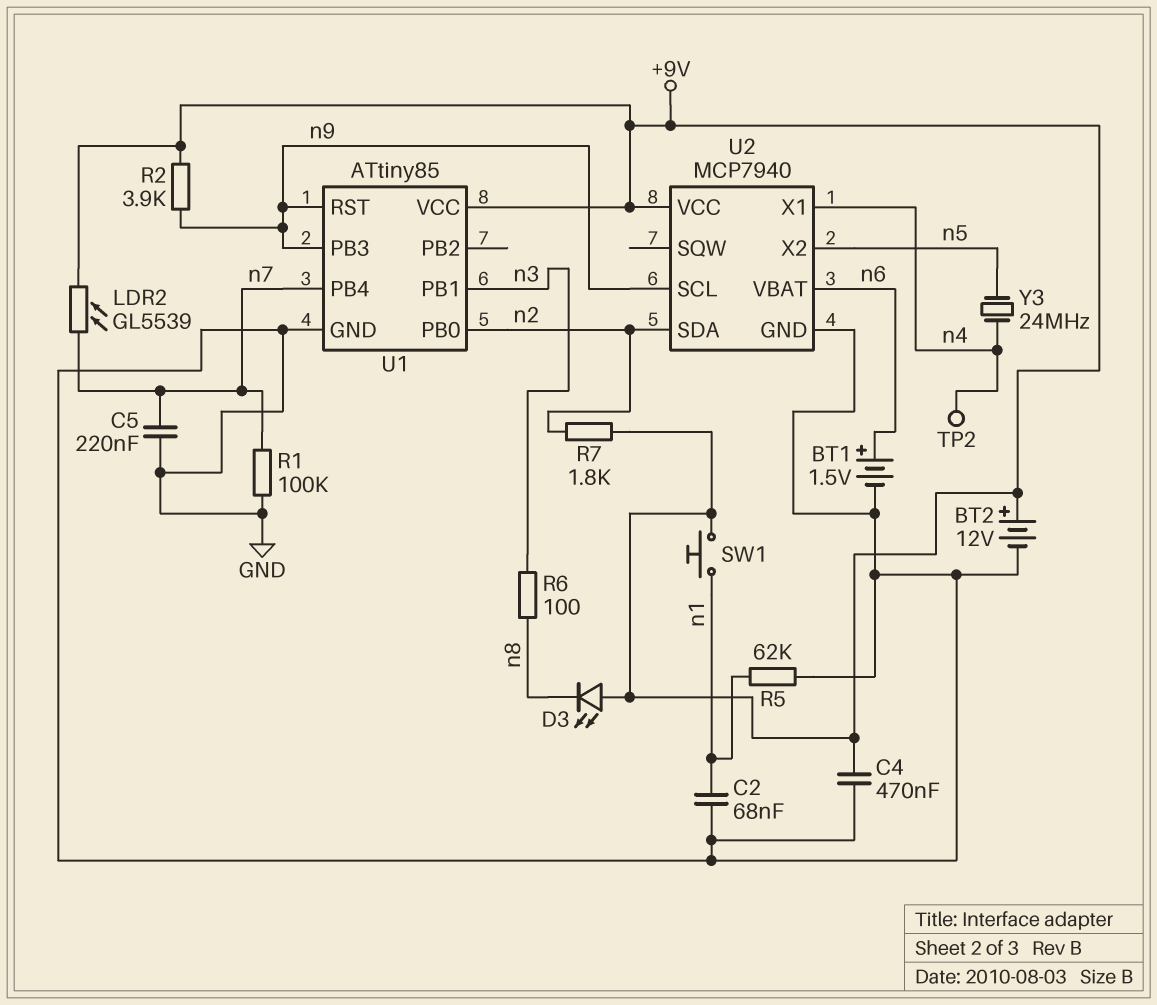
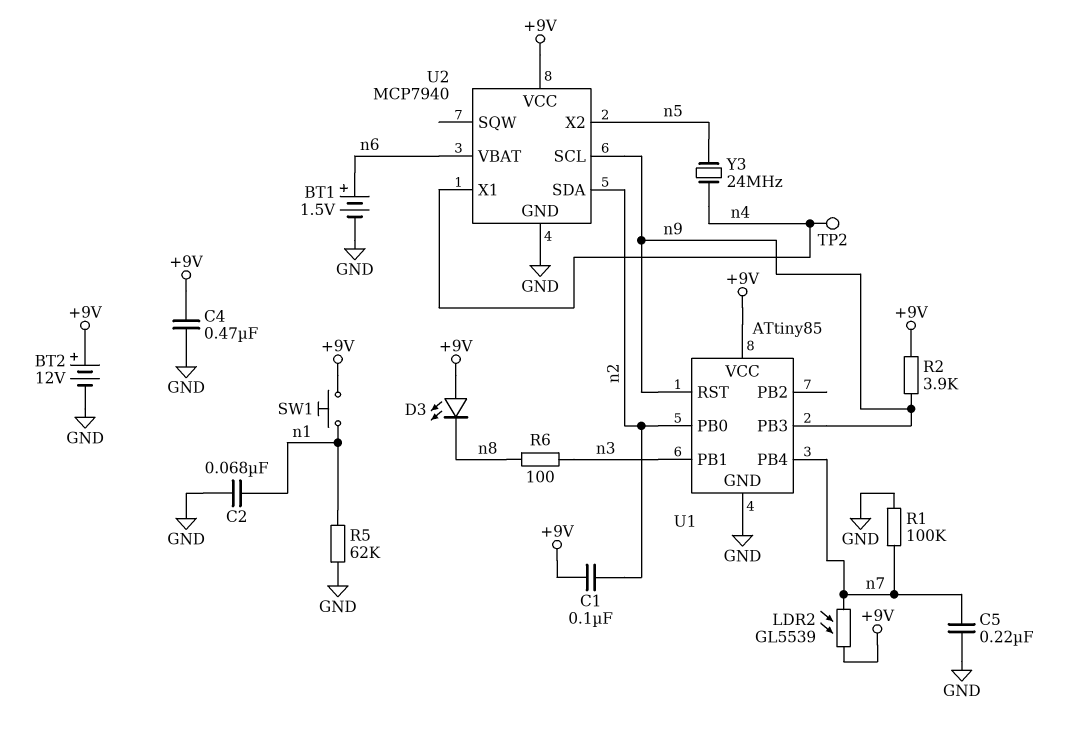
C1: none -> 100nF (+9V, n2)
R7: 1.8k (+9V, n2) -> none

